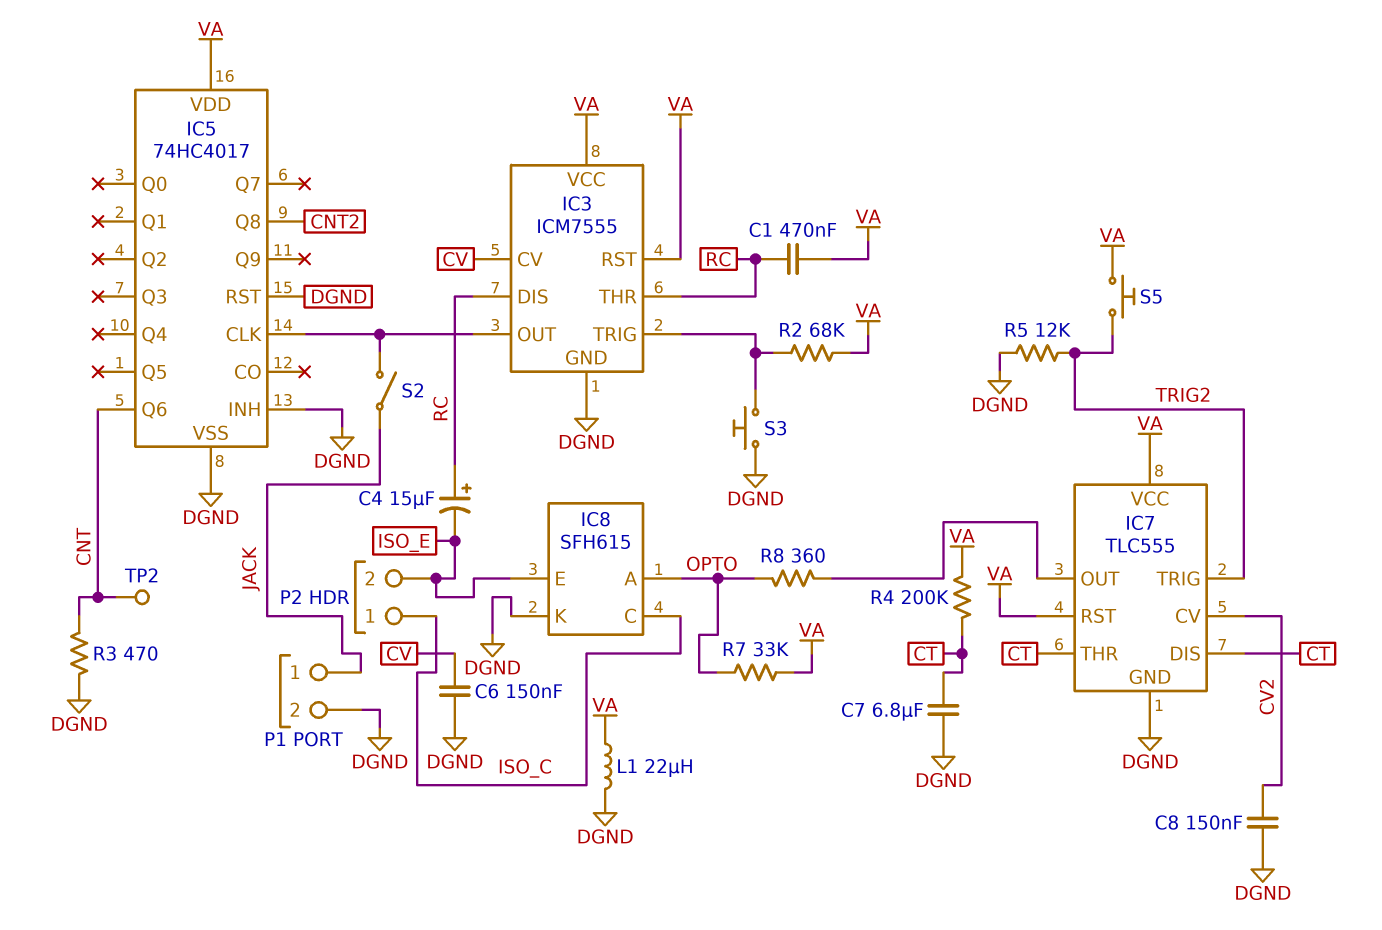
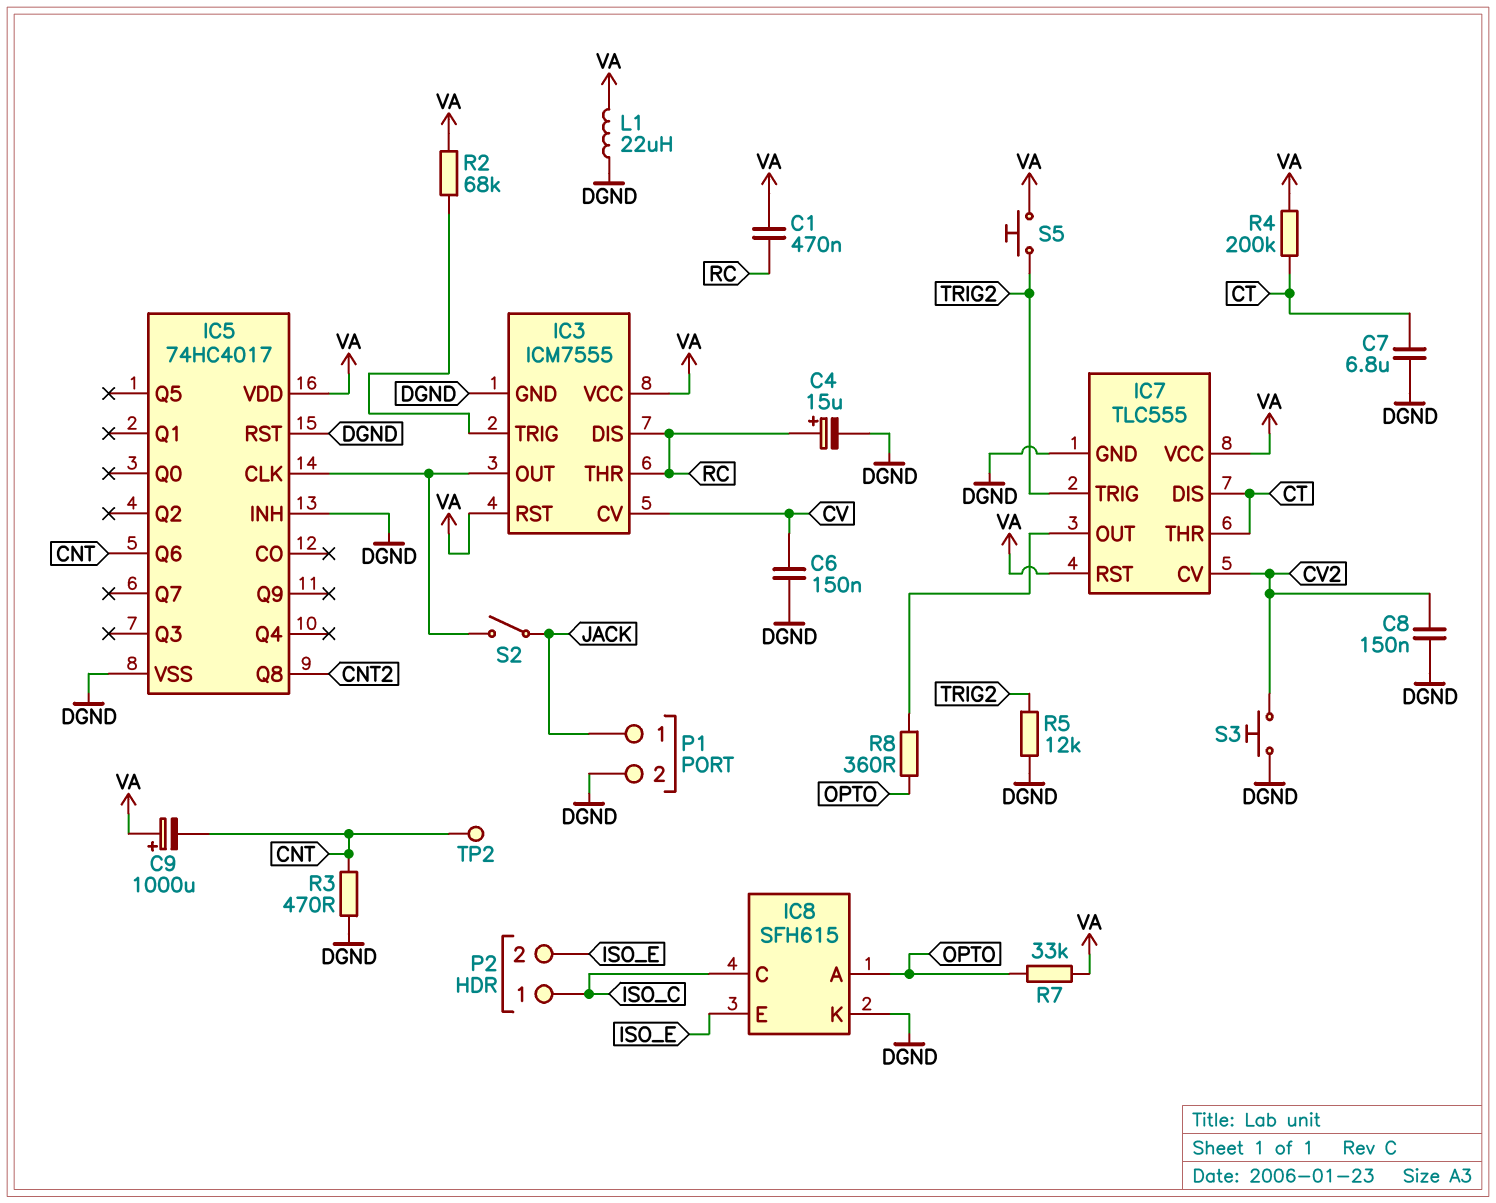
C4: 15uF (plus RC, minus ISO_E) -> 15uF (plus RC, minus DGND)
C9: none -> 1000uF (plus VA, minus CNT)
S3: button (DGND, IC3/TRIG) -> button (CV2, DGND)

